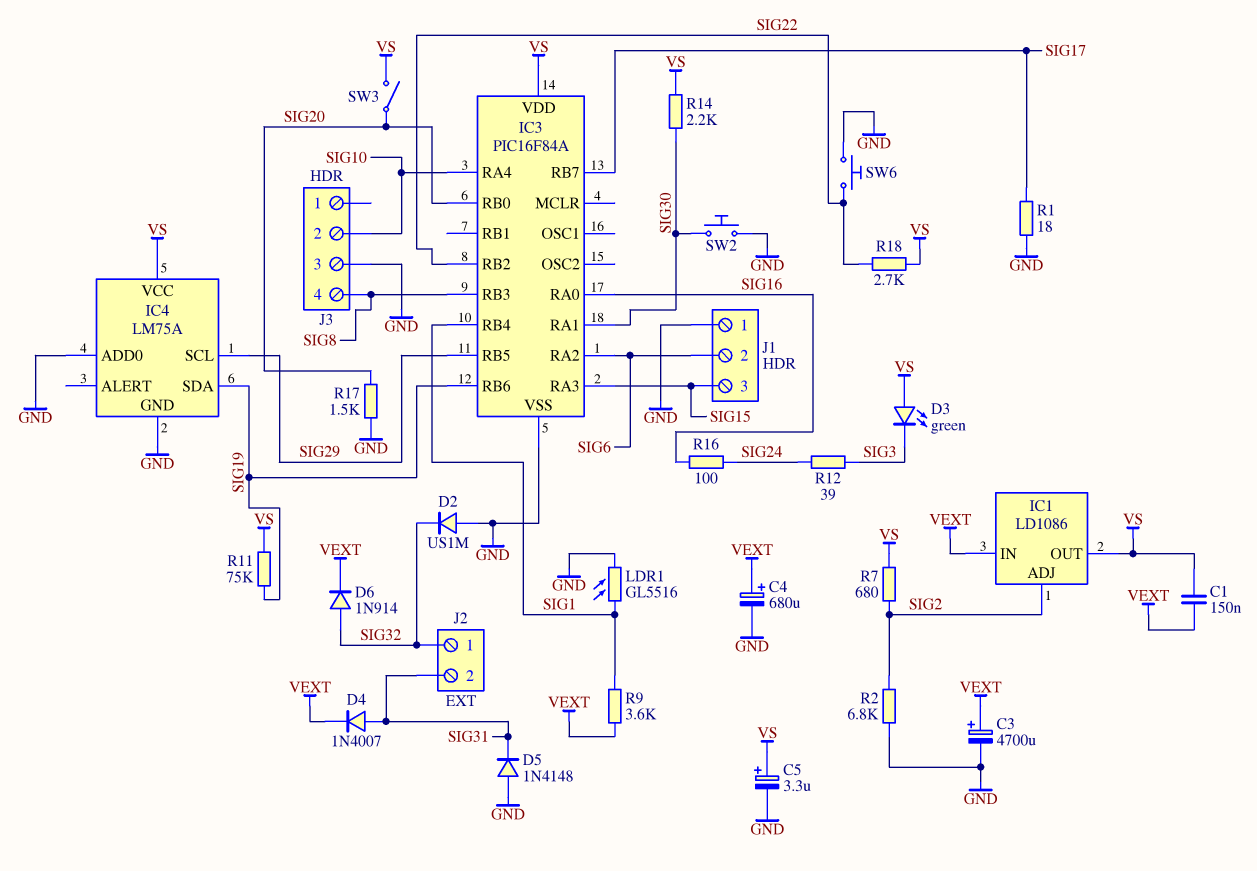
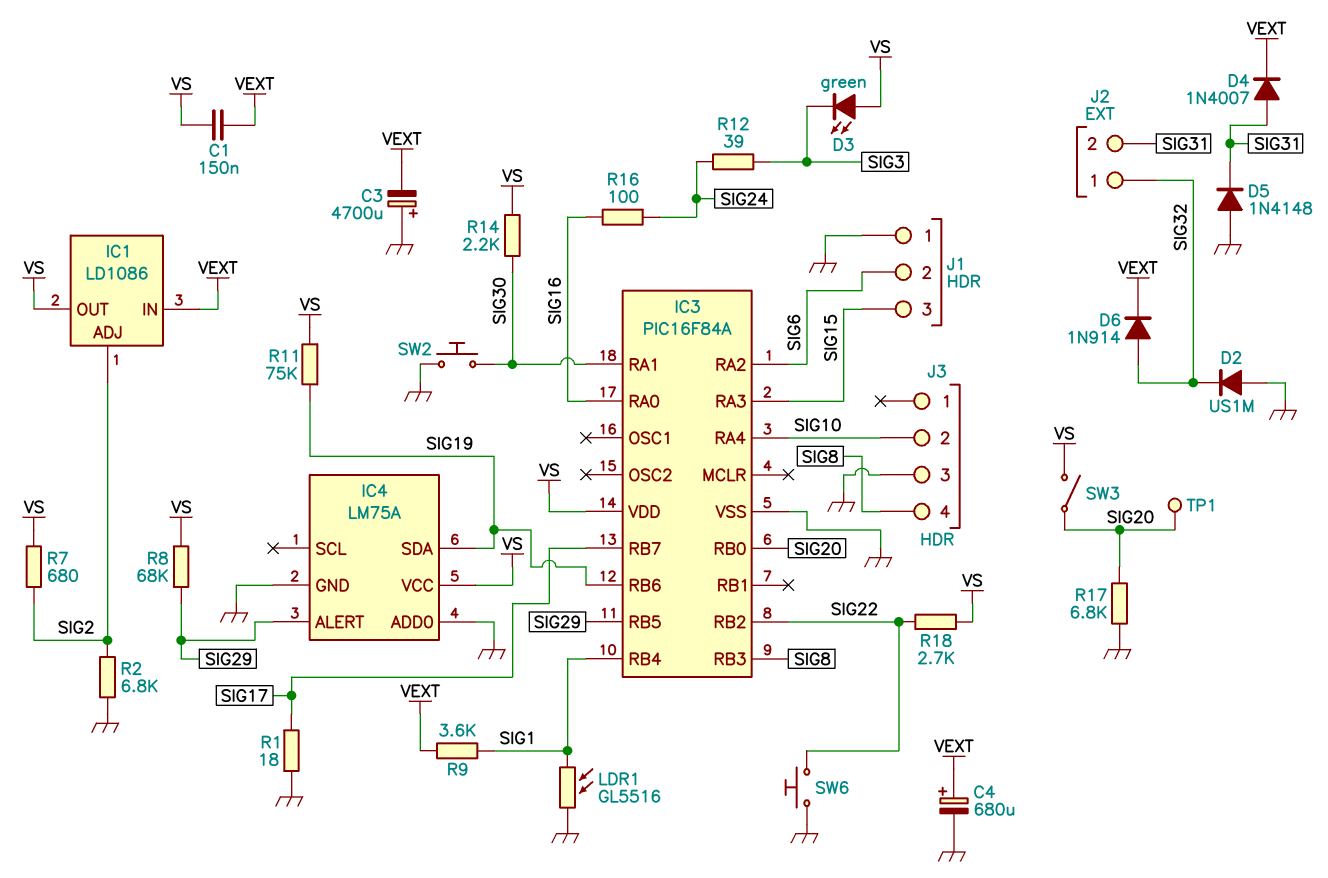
C3: 4700uF (plus VEXT, minus GND) -> 4700uF (plus GND, minus VEXT)
C5: 3.3uF (plus VS, minus GND) -> none
IC4 pin ALERT: none -> SIG29
IC4 pin SCL: SIG29 -> none
R8: none -> 68k (SIG29, VS)
R17: 1.5k (GND, SIG20) -> 6.8k (GND, SIG20)
TP1: none -> test point (SIG20)

